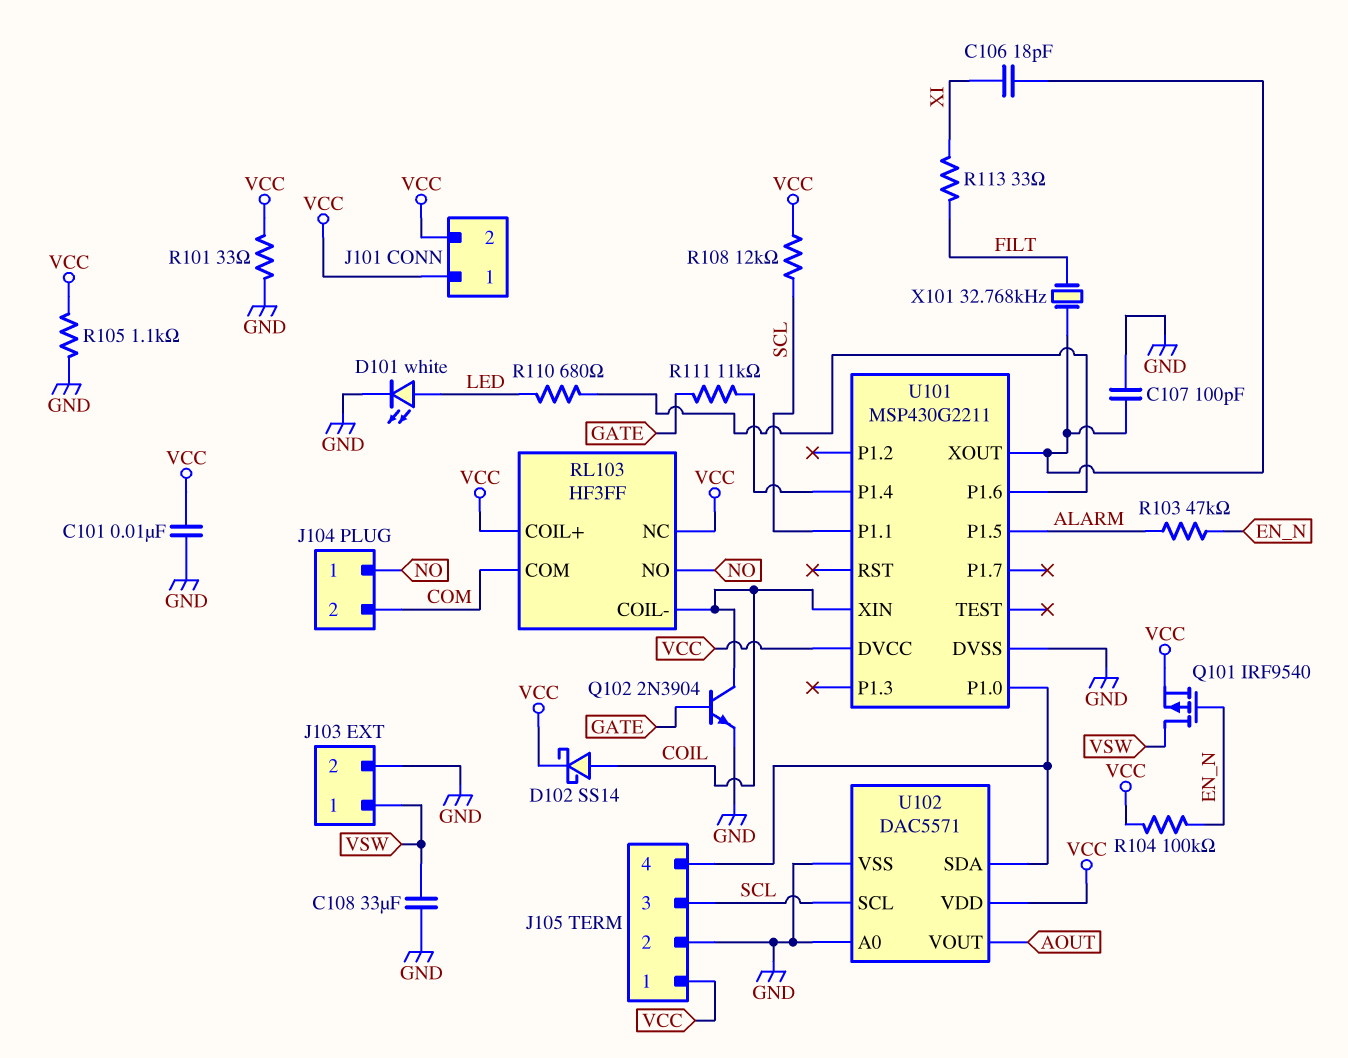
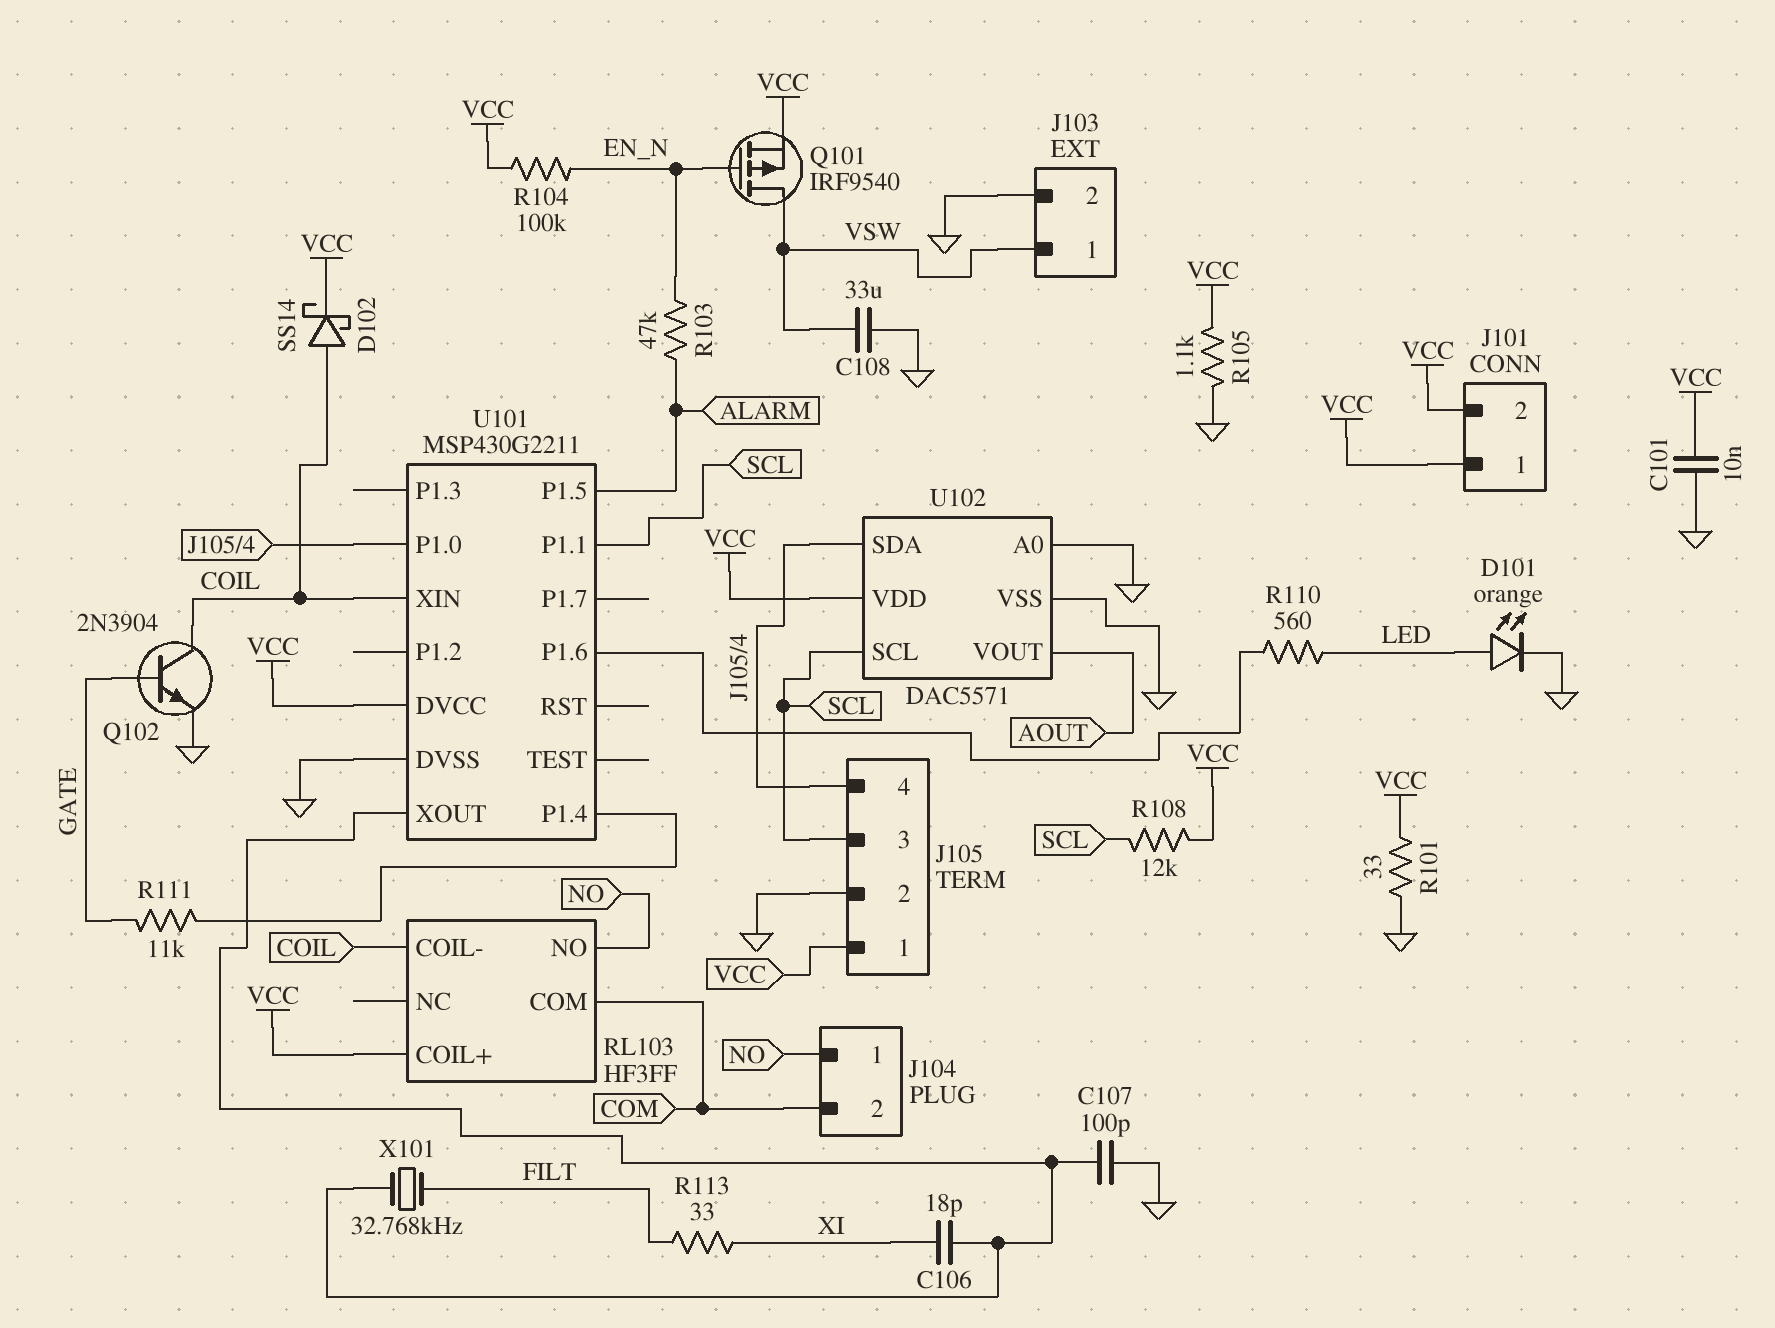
D101: LED white (A LED, K GND) -> LED orange (A LED, K GND)
R110: 680 (LED, U101/P1.6) -> 560 (LED, U101/P1.6)
RL103 pin NC: VCC -> none

